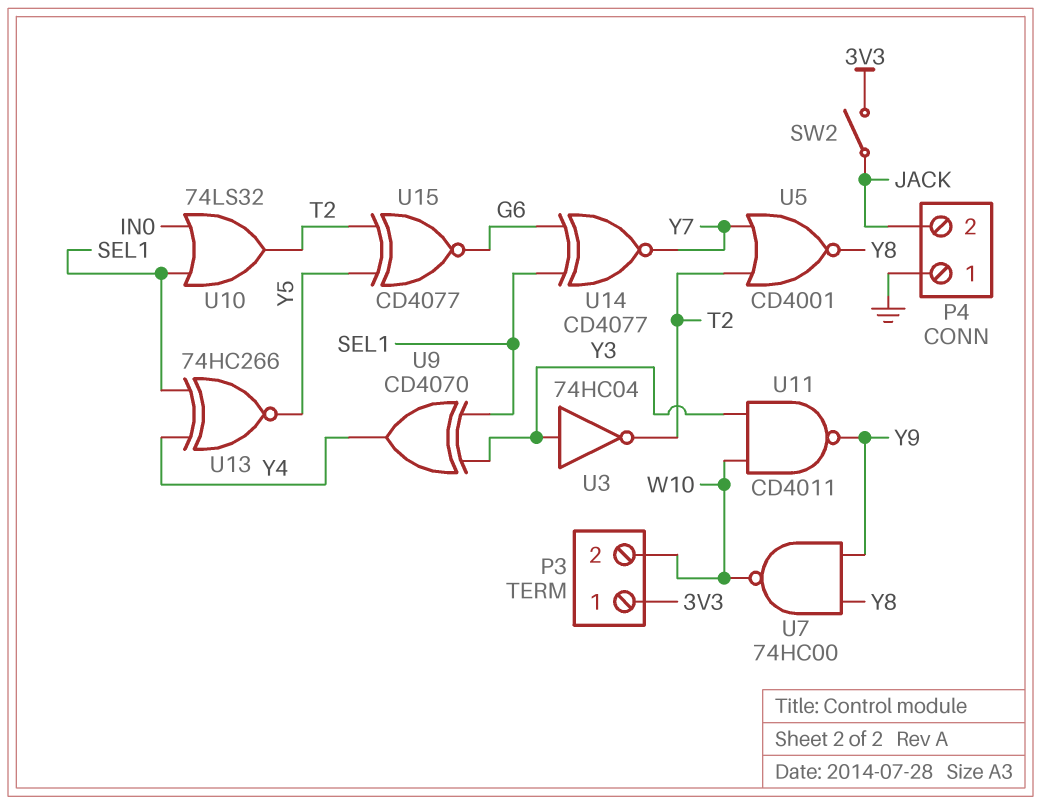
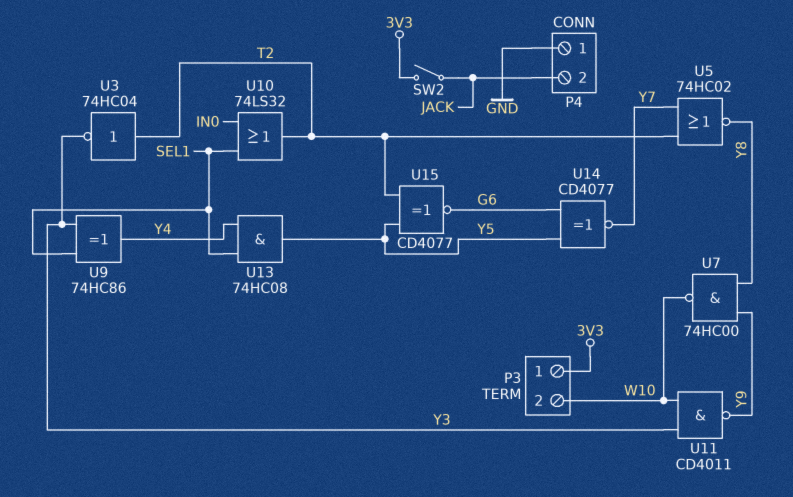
U3: NOT 74HC04 (in Y3, out T2) -> NOT 74HC04 (in T2, out Y3)
U5: NOR CD4001 (in T2, in Y7, out Y8) -> NOR 74HC02 (in T2, in Y7, out Y8)
U9: XOR CD4070 (in SEL1, in Y3, out Y4) -> XOR 74HC86 (in SEL1, in Y3, out Y4)
U13: XNOR 74HC266 (in SEL1, in Y4, out Y5) -> AND 74HC08 (in SEL1, in Y4, out Y5)
U14: XNOR CD4077 (in G6, in SEL1, out Y7) -> XNOR CD4077 (in G6, in Y5, out Y7)

